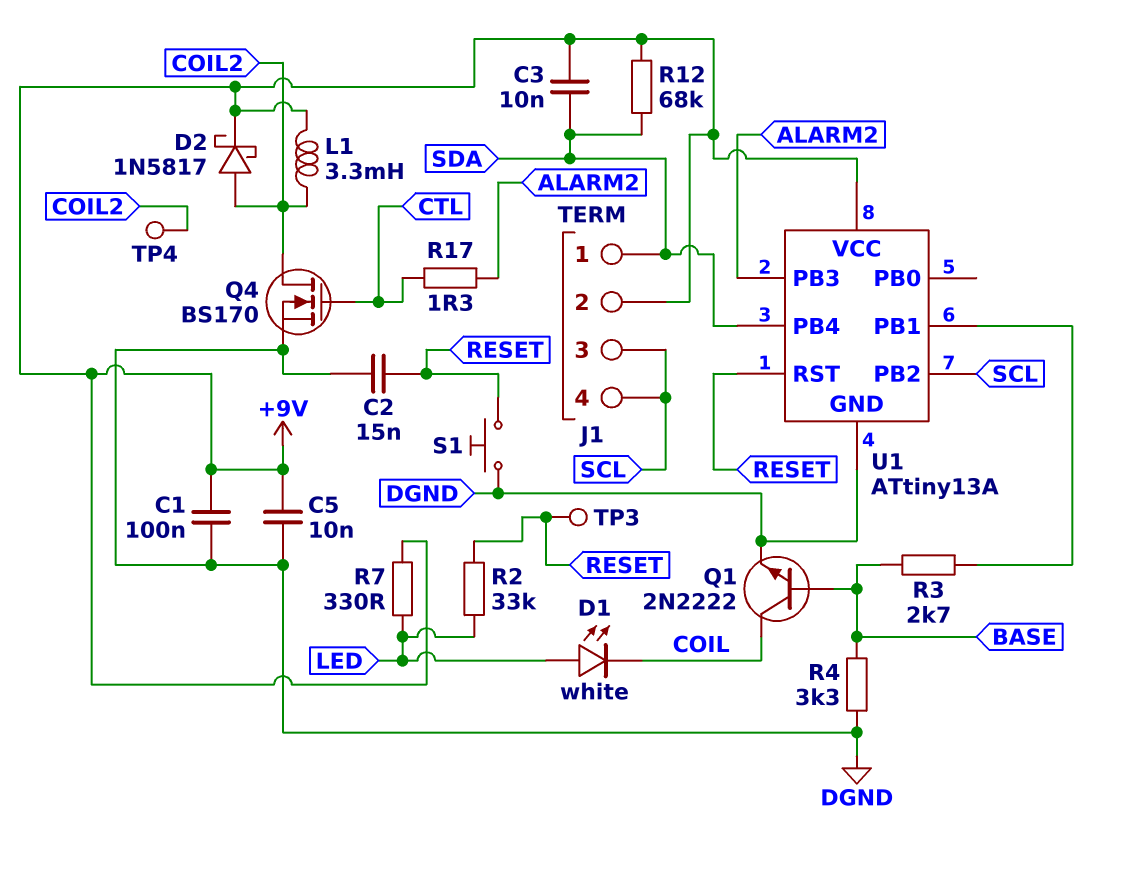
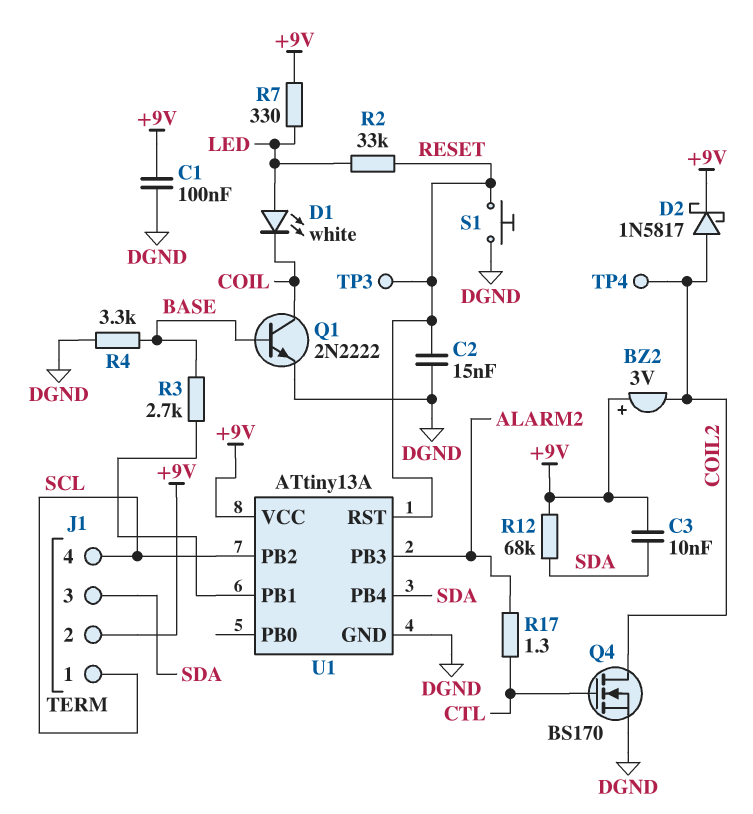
BZ2: none -> buzzer 3V (plus +9V, minus COIL2)
C5: 10nF (+9V, DGND) -> none
J1 pin 1: SDA -> SCL
J1 pin 3: SCL -> SDA
L1: 3.3mH (+9V, COIL2) -> none

